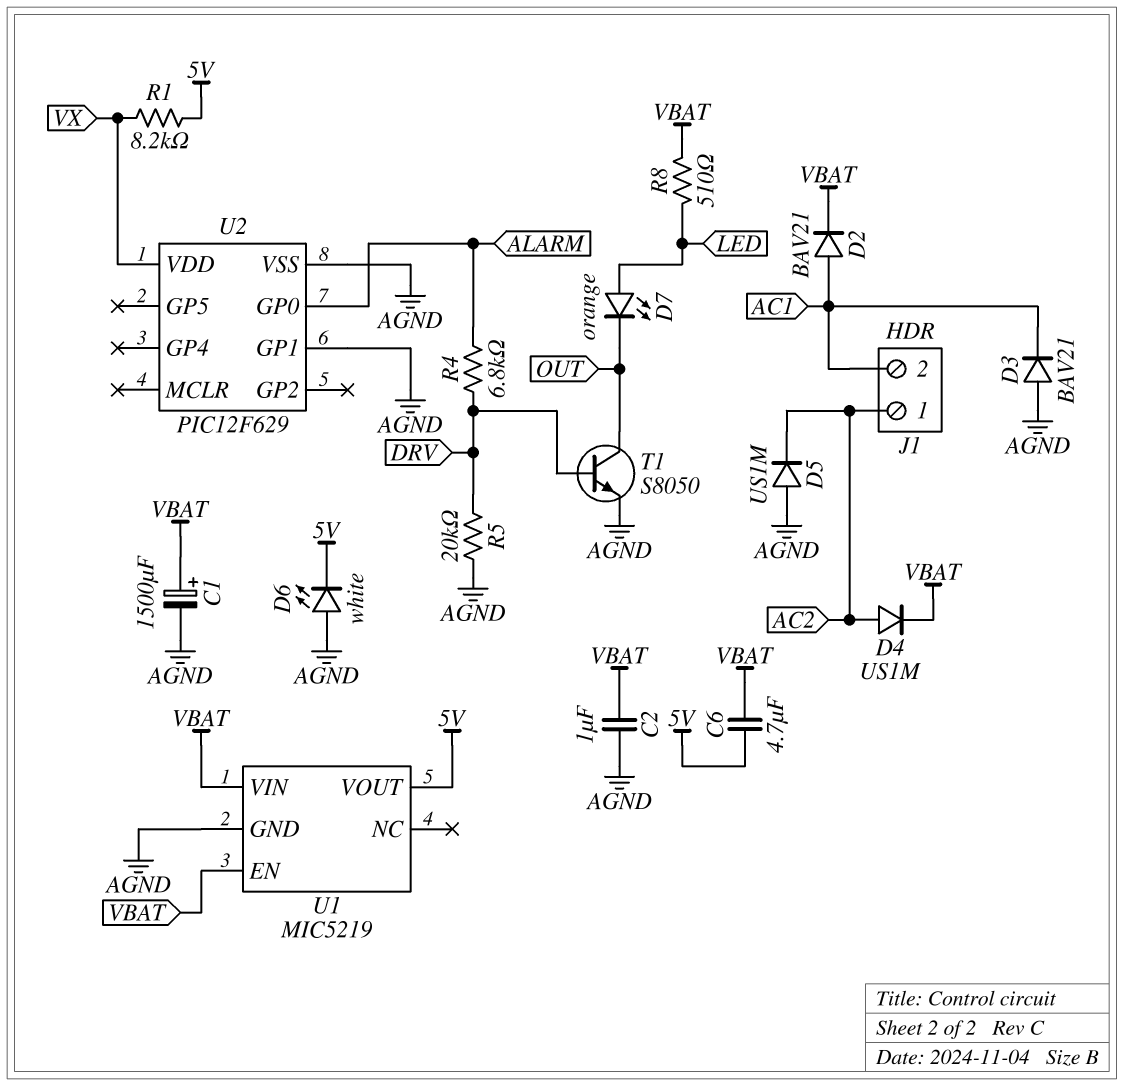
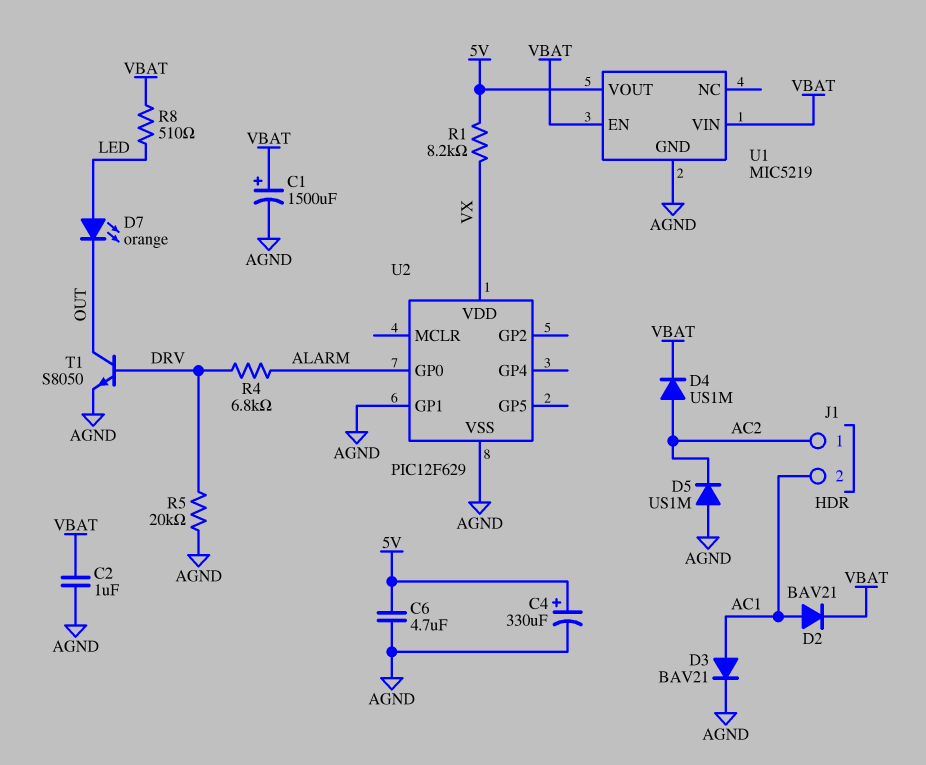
C4: none -> 330uF (plus 5V, minus AGND)
C6: 4.7uF (5V, VBAT) -> 4.7uF (5V, AGND)
D3: diode BAV21 (A AGND, K AC1) -> diode BAV21 (A AC1, K AGND)
D6: LED white (A AGND, K 5V) -> none

